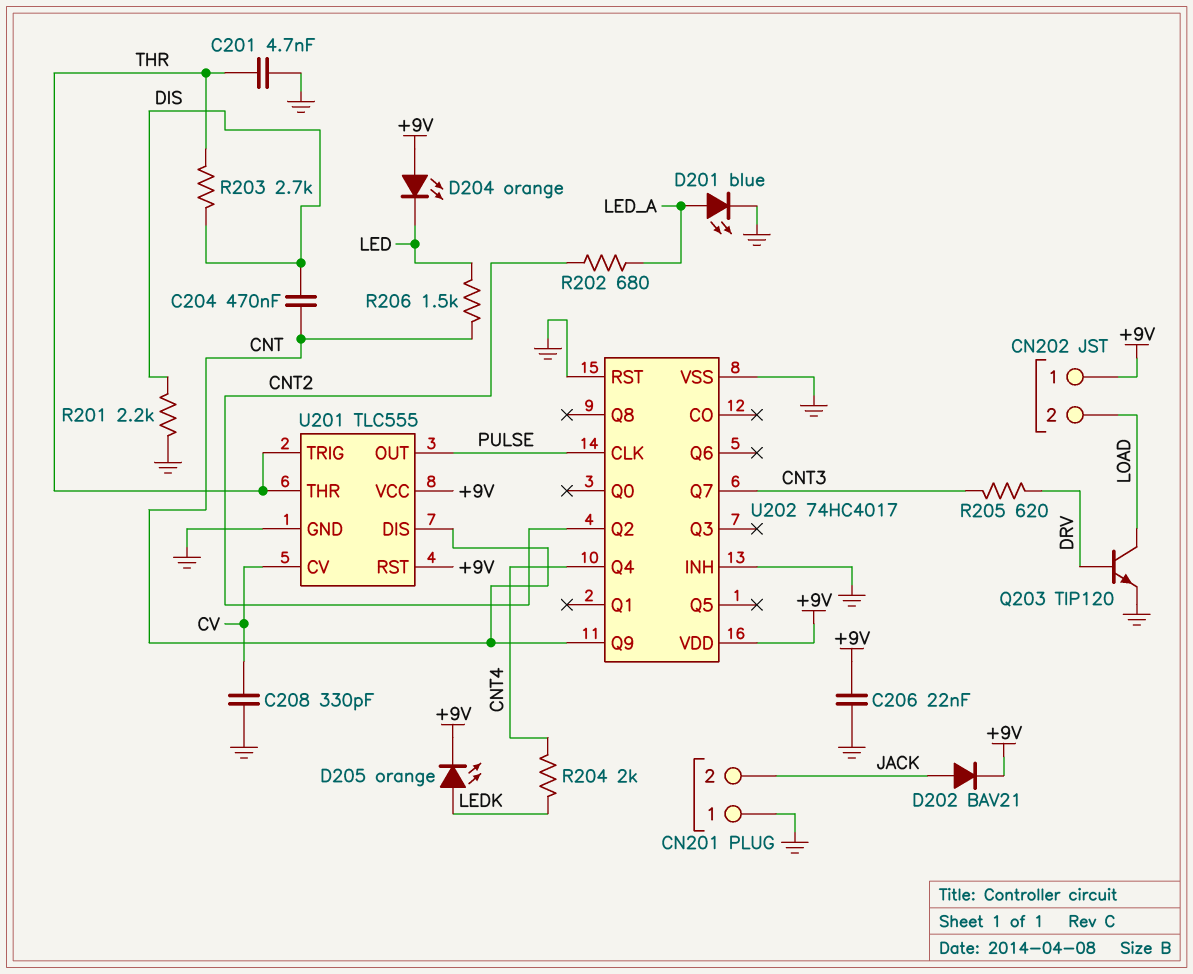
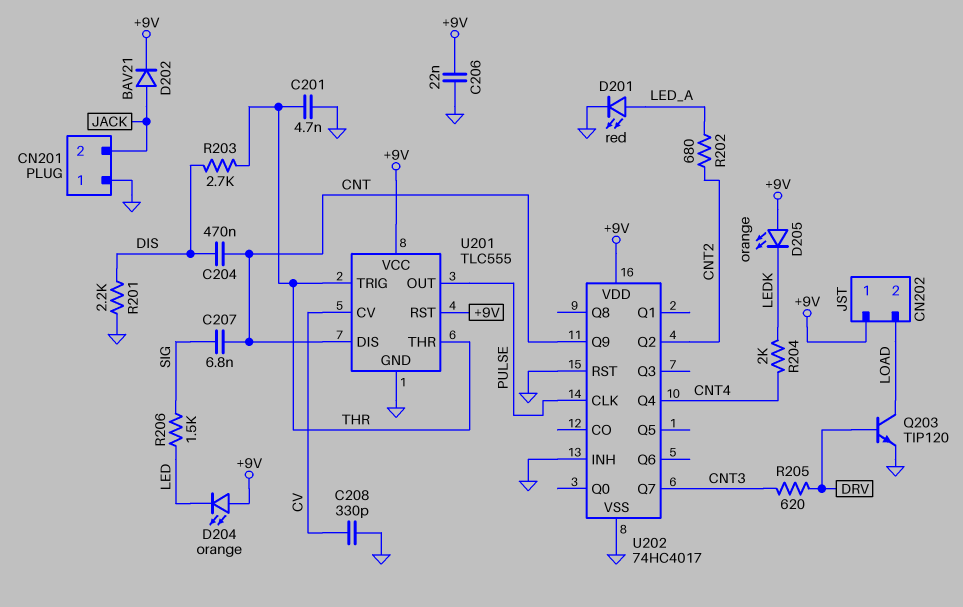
C207: none -> 6.8nF (CNT, SIG)
D201: LED blue (A LED_A, K GND) -> LED red (A LED_A, K GND)
D205: LED orange (A LEDK, K +9V) -> LED orange (A +9V, K LEDK)
R206: 1.5k (CNT, LED) -> 1.5k (LED, SIG)

